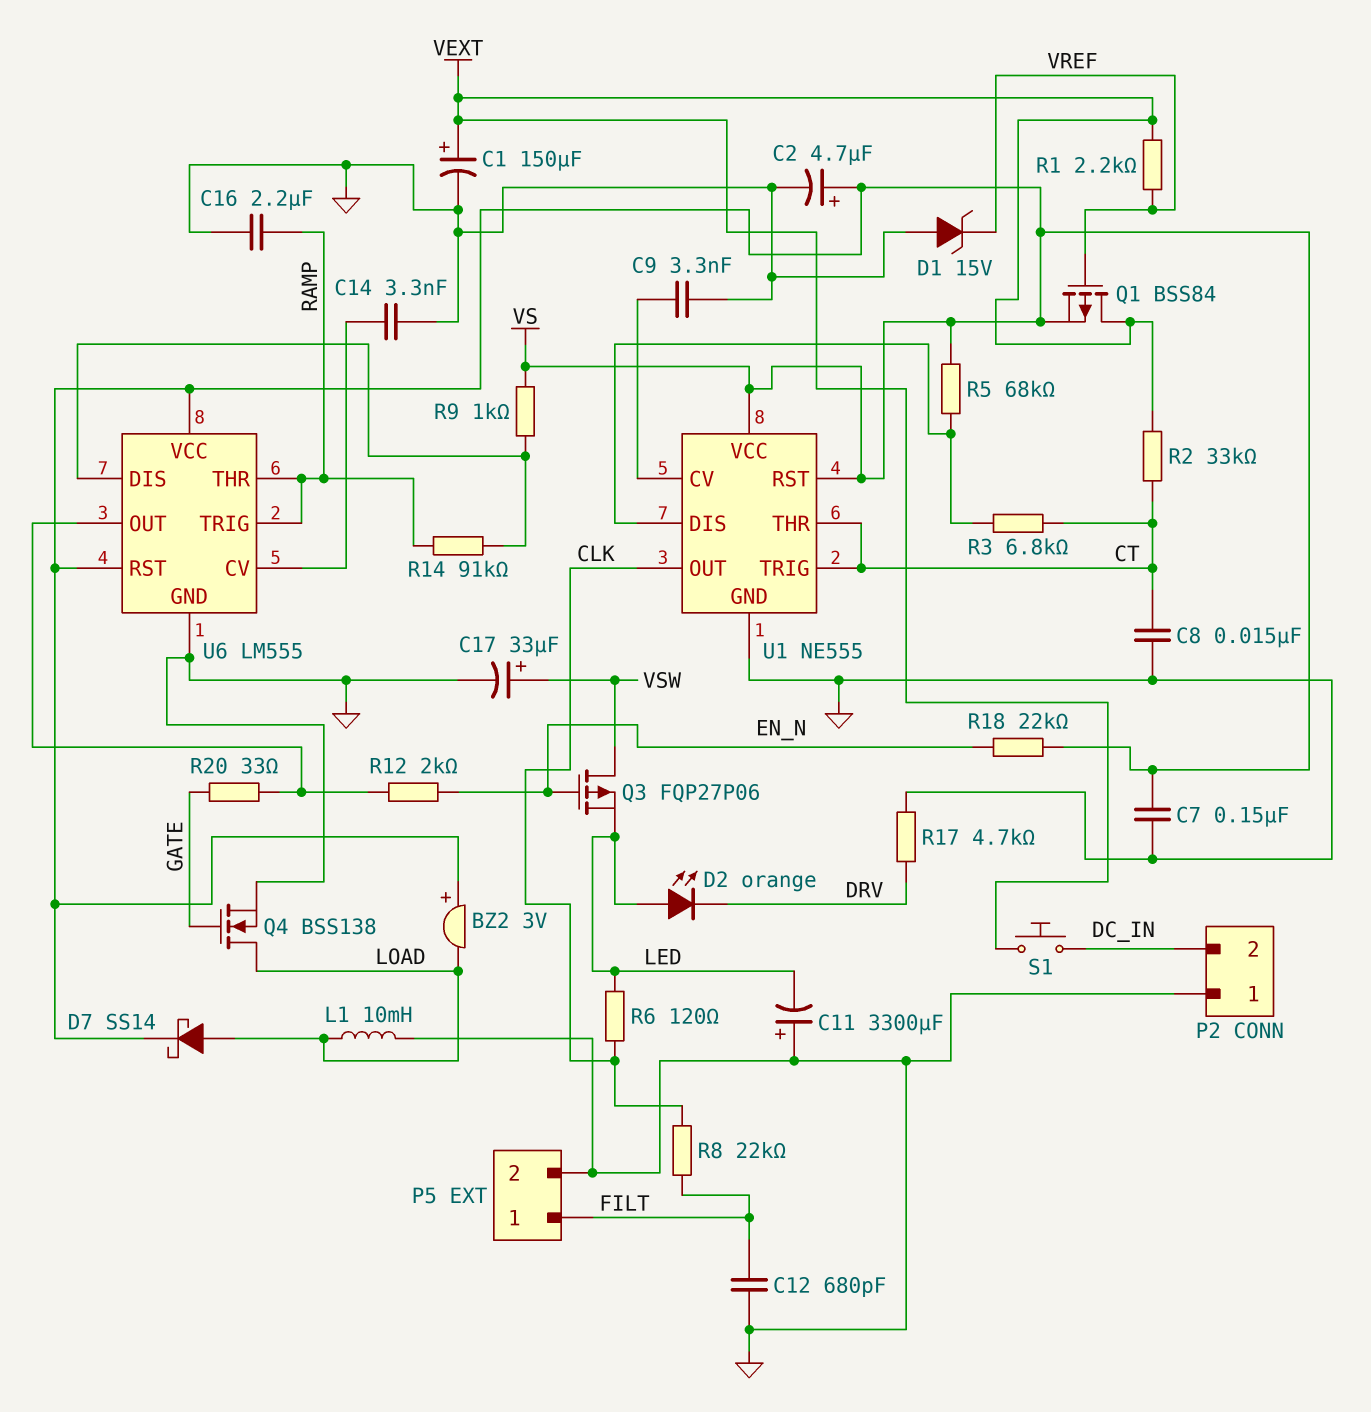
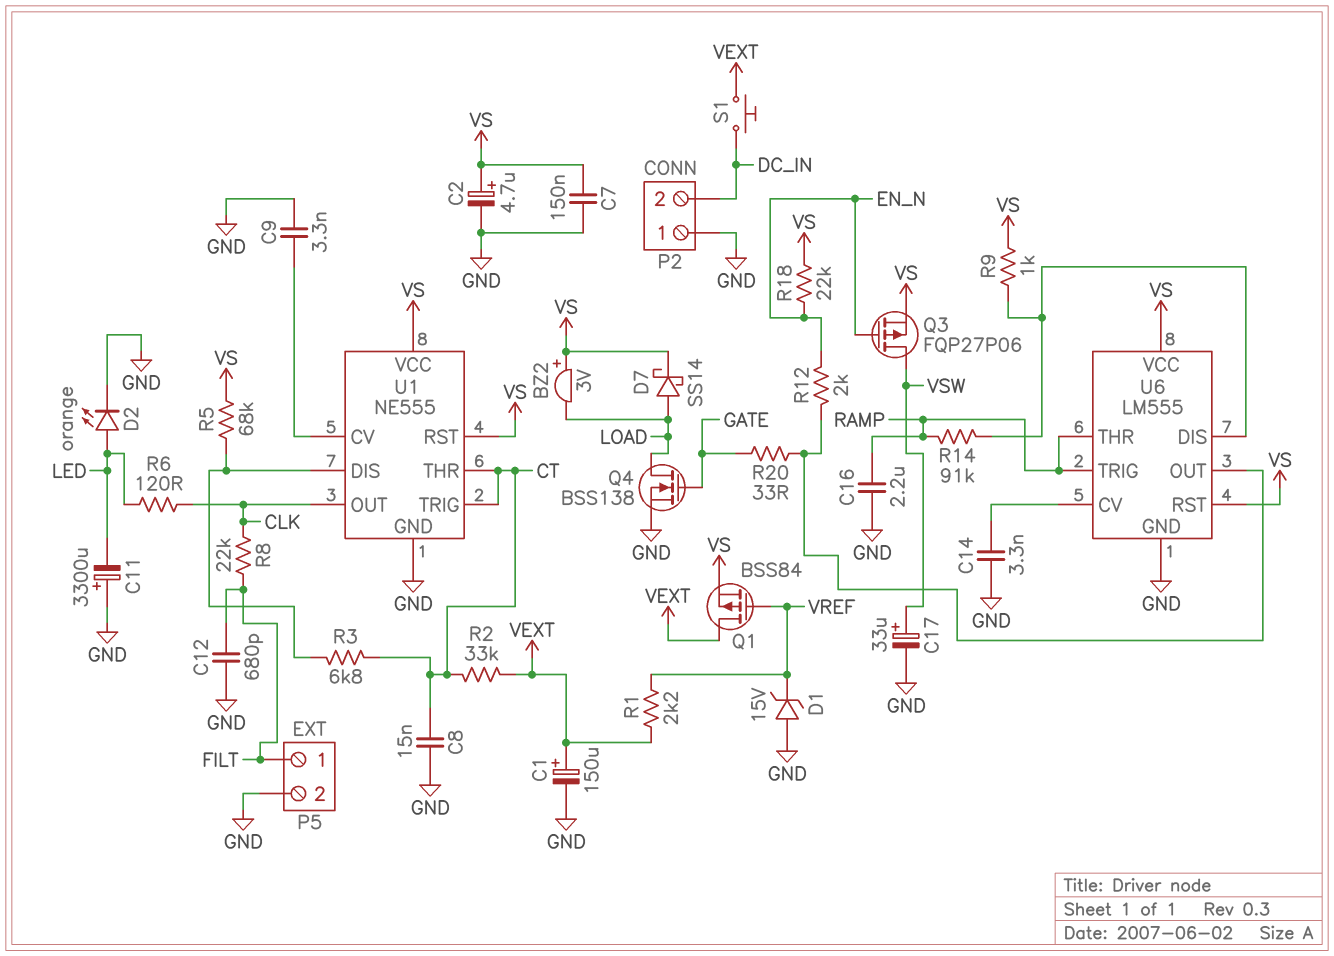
D2: LED orange (A LED, K DRV) -> LED orange (A LED, K GND)
L1: 10mH (GND, LOAD) -> none
Q3: PMOS FQP27P06 (G EN_N, D VSW, S LED) -> PMOS FQP27P06 (G EN_N, D VSW, S VS)
R17: 4.7k (DRV, GND) -> none

